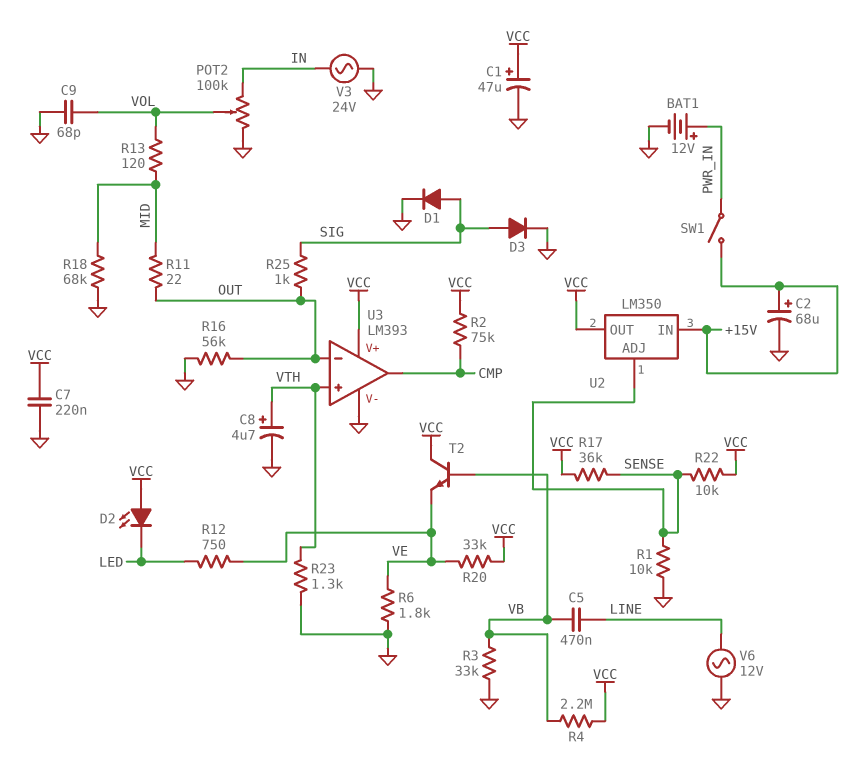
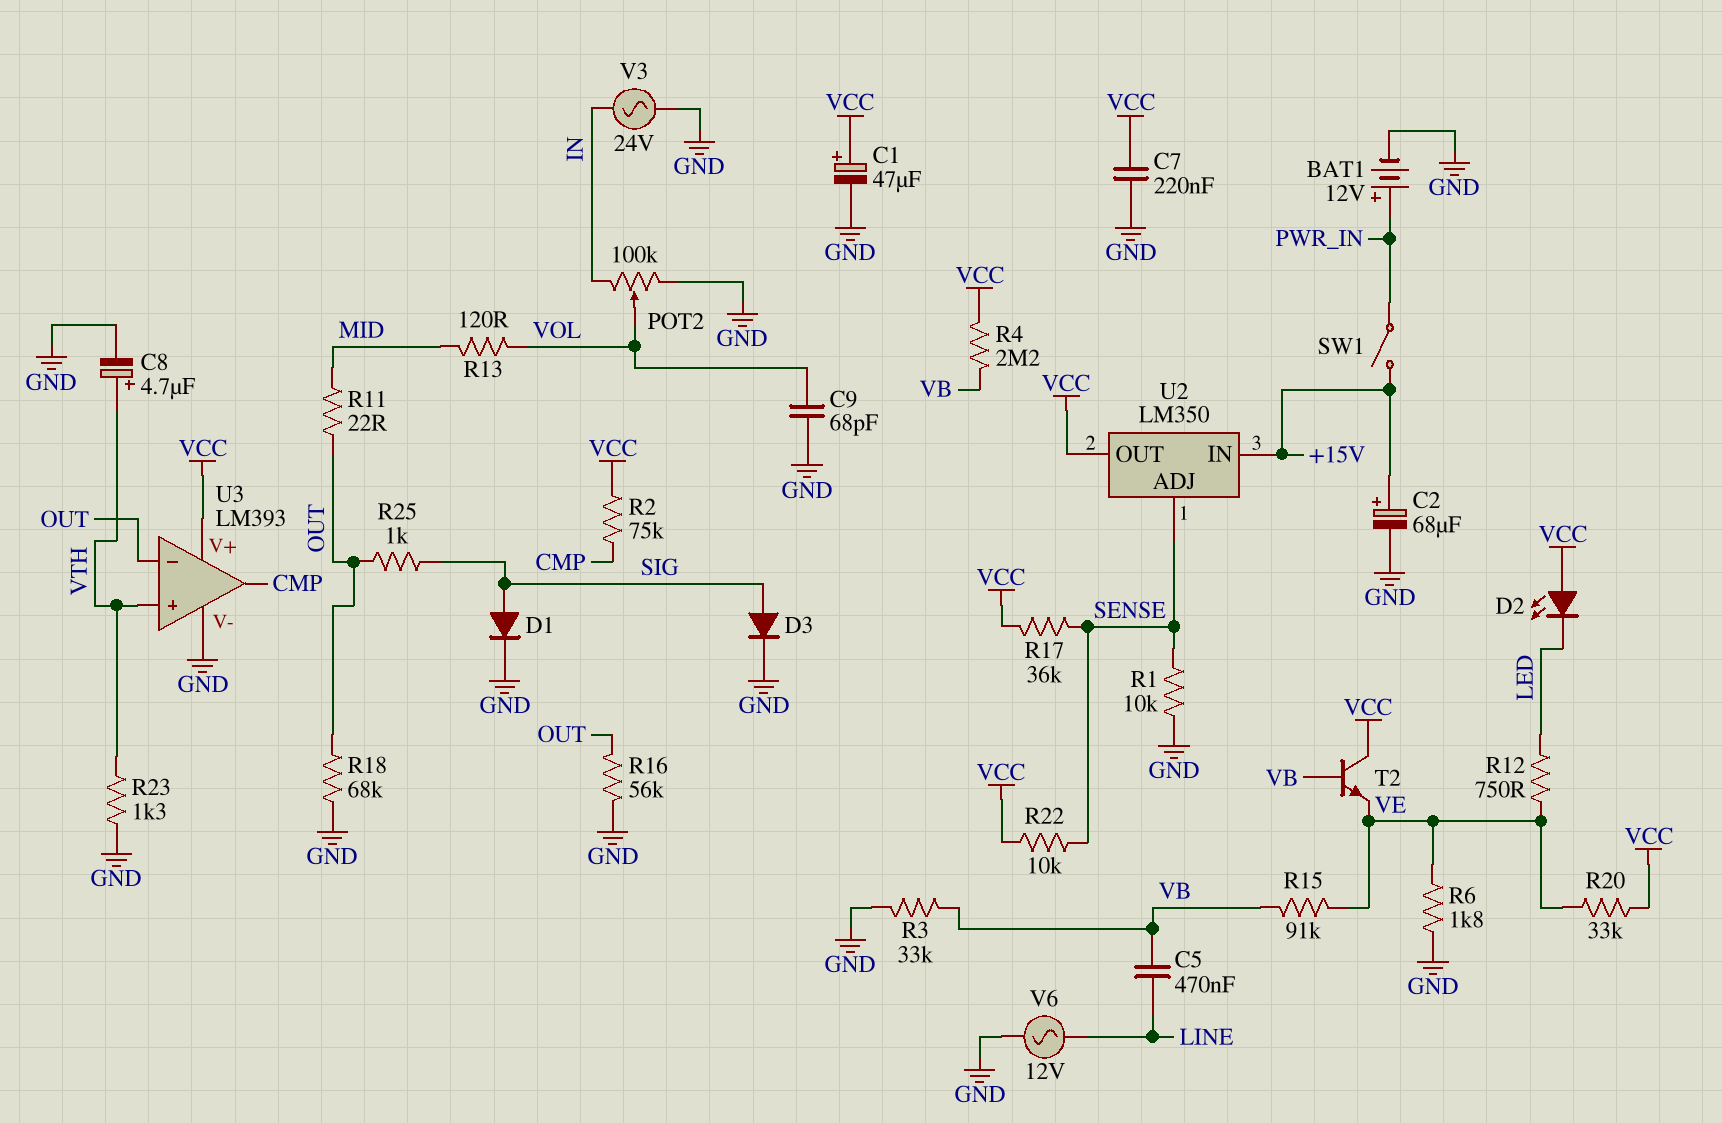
R15: none -> 91k (VB, VE)
R18: 68k (GND, MID) -> 68k (GND, OUT)

